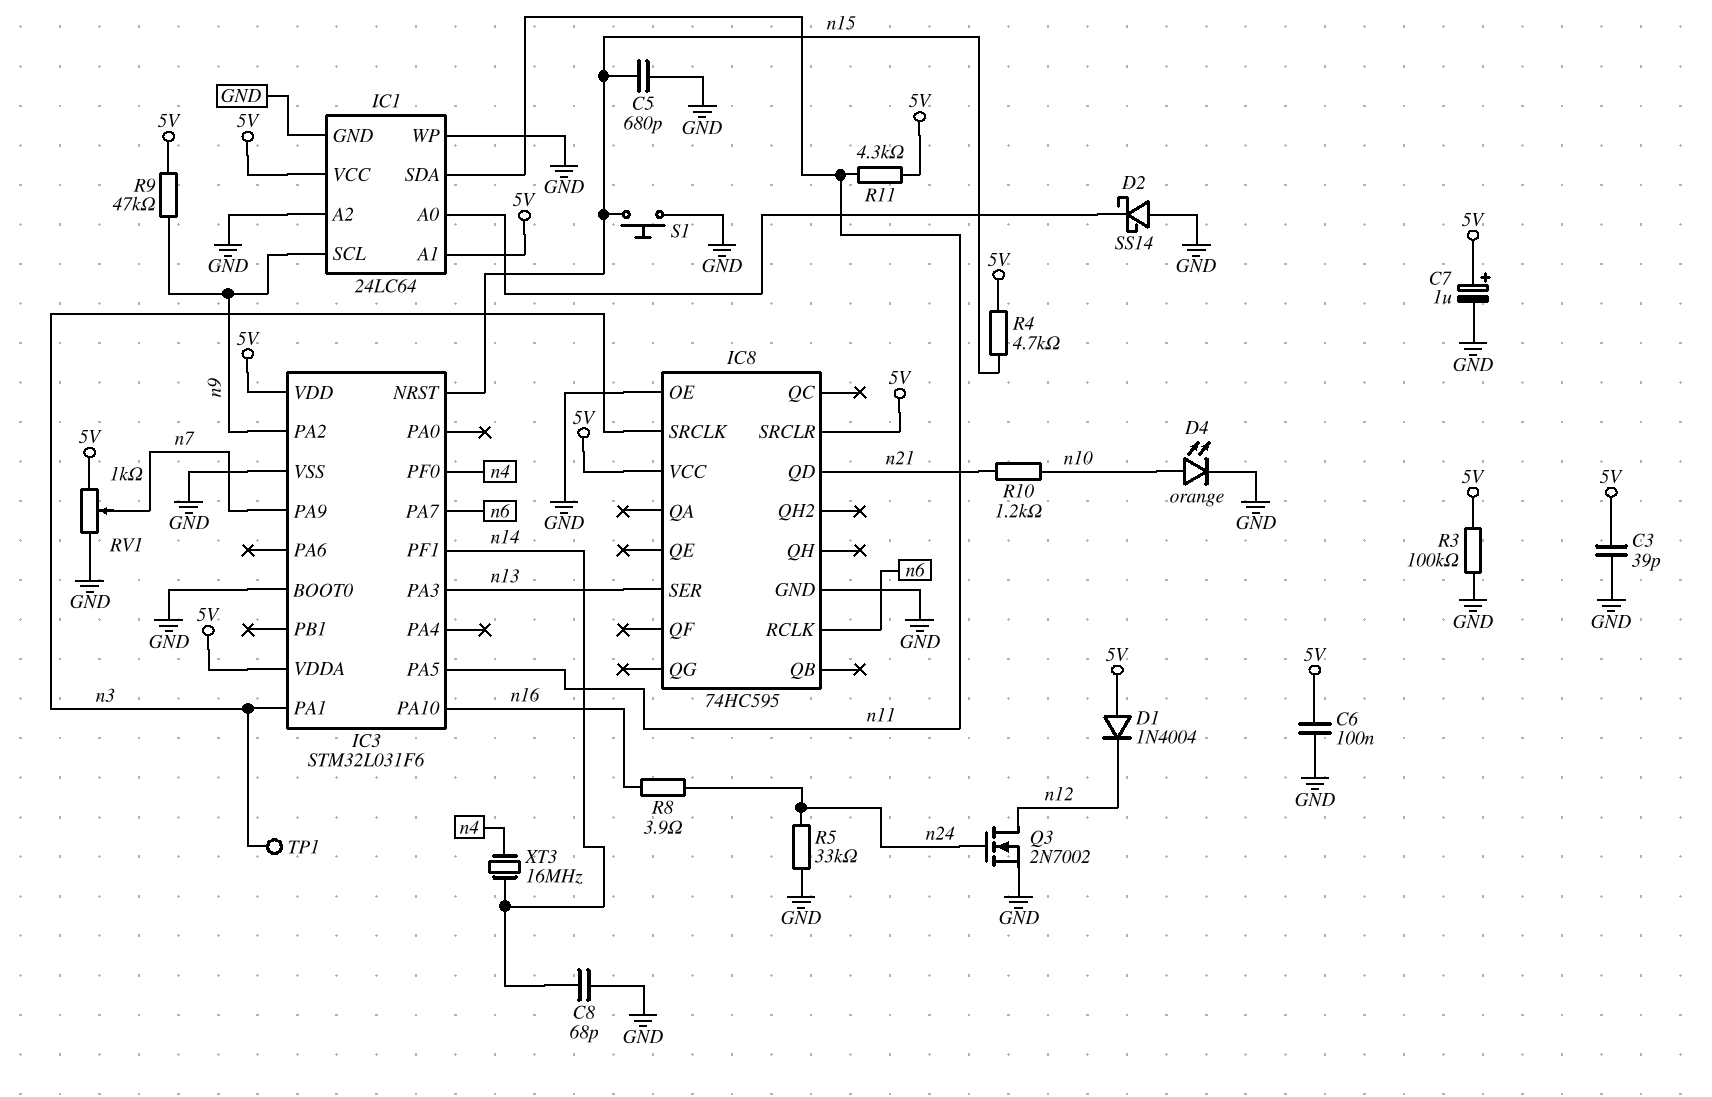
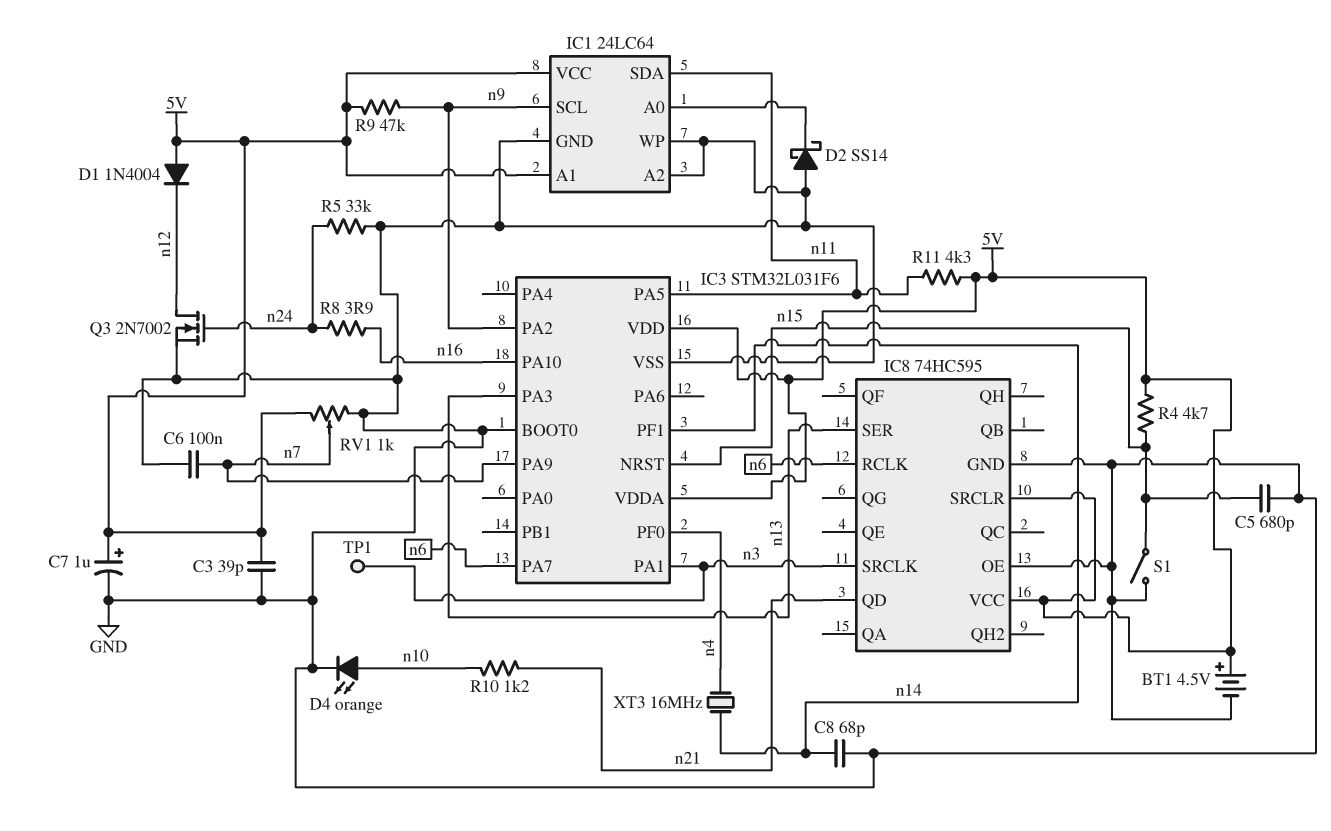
BT1: none -> 4.5V (plus 5V, minus GND)
C6: 100nF (5V, GND) -> 100nF (GND, n7)
R3: 100k (5V, GND) -> none
S1: button (GND, n15) -> switch (GND, n15)

